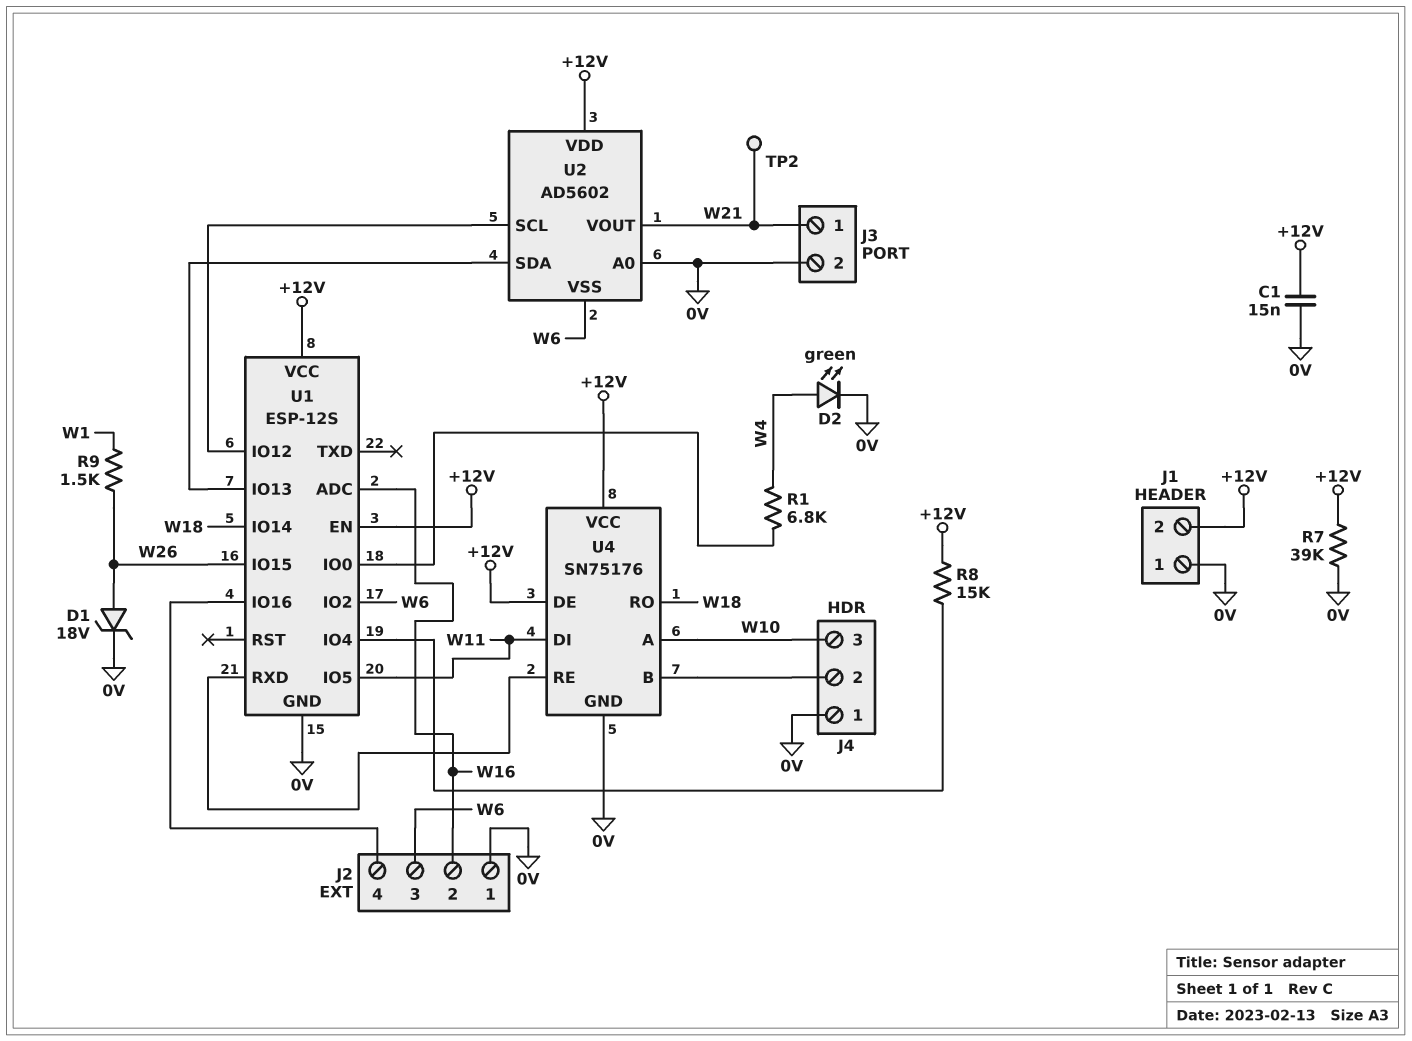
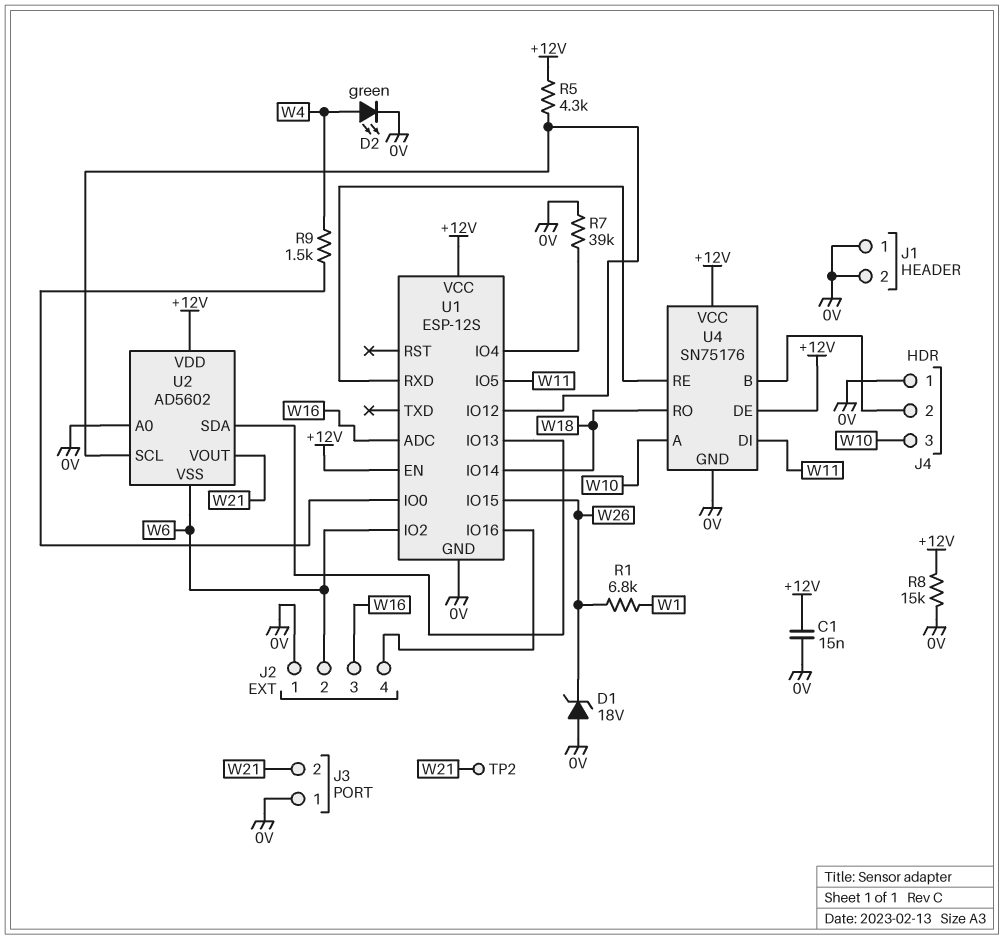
D1: zener 18V (A W26, K 0V) -> zener 18V (A 0V, K W26)
J1 pin 2: +12V -> 0V
J2 pin 2: W16 -> W6
J2 pin 3: W6 -> W16
J3 pin 1: W21 -> 0V
J3 pin 2: 0V -> W21
R1: 6.8k (U1/IO0, W4) -> 6.8k (W1, W26)
R5: none -> 4.3k (+12V, U1/IO12)
R7: 39k (+12V, 0V) -> 39k (0V, U1/IO4)
R8: 15k (+12V, U1/IO4) -> 15k (+12V, 0V)
R9: 1.5k (W1, W26) -> 1.5k (U1/IO0, W4)

